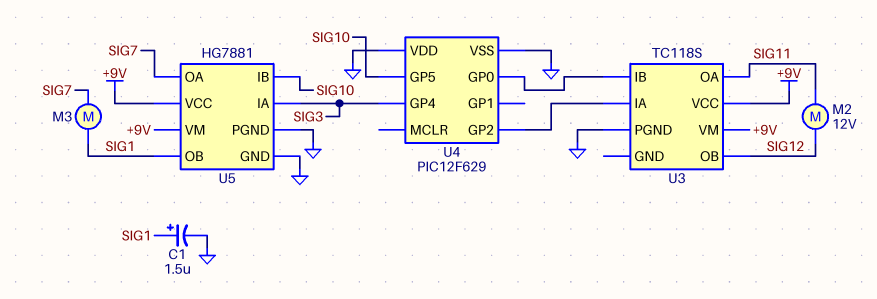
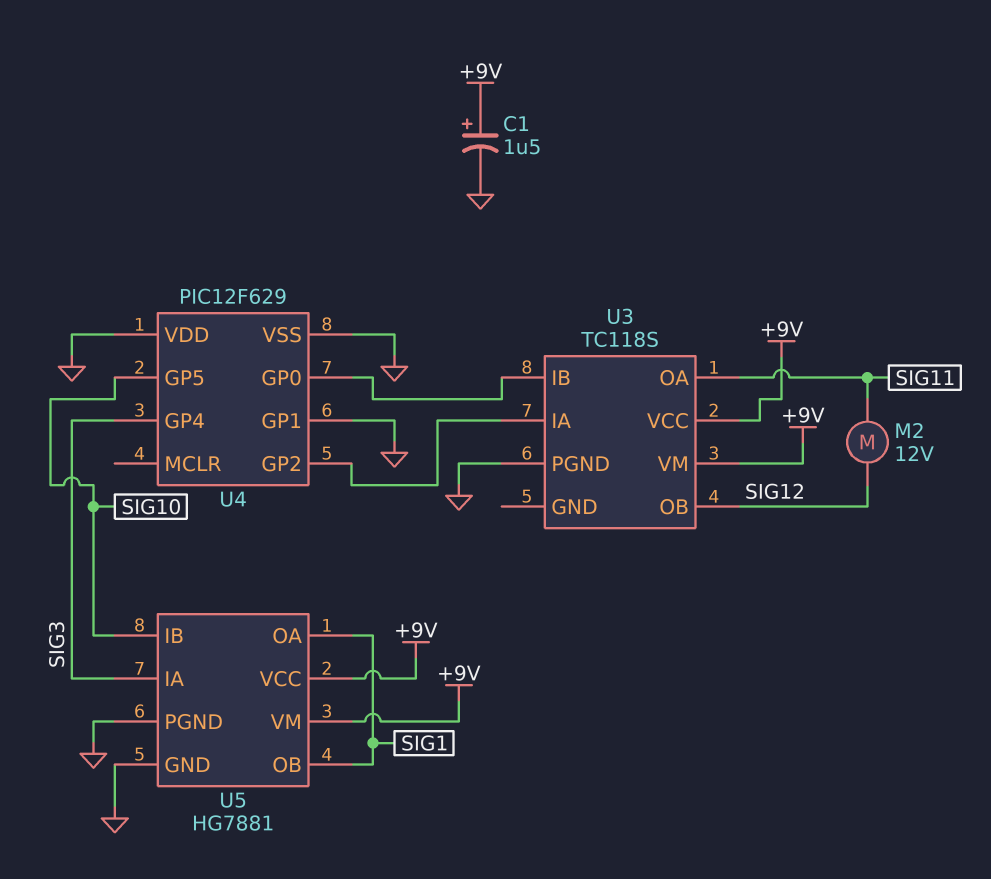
C1: 1.5uF (plus SIG1, minus GND) -> 1.5uF (plus +9V, minus GND)
M3: motor (SIG1, SIG7) -> none
U4 pin GP1: none -> GND
U5 pin OA: SIG7 -> SIG1

